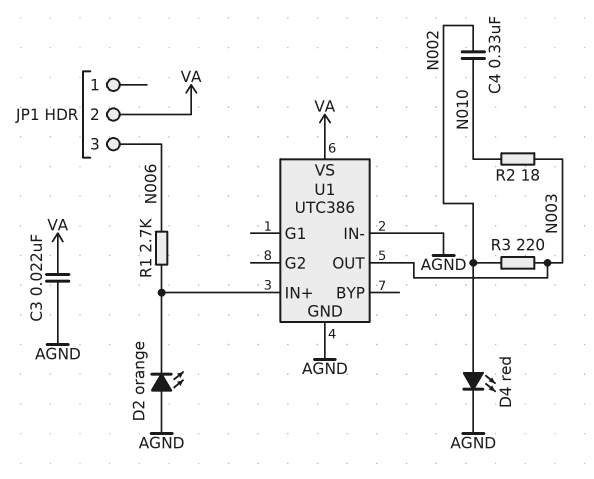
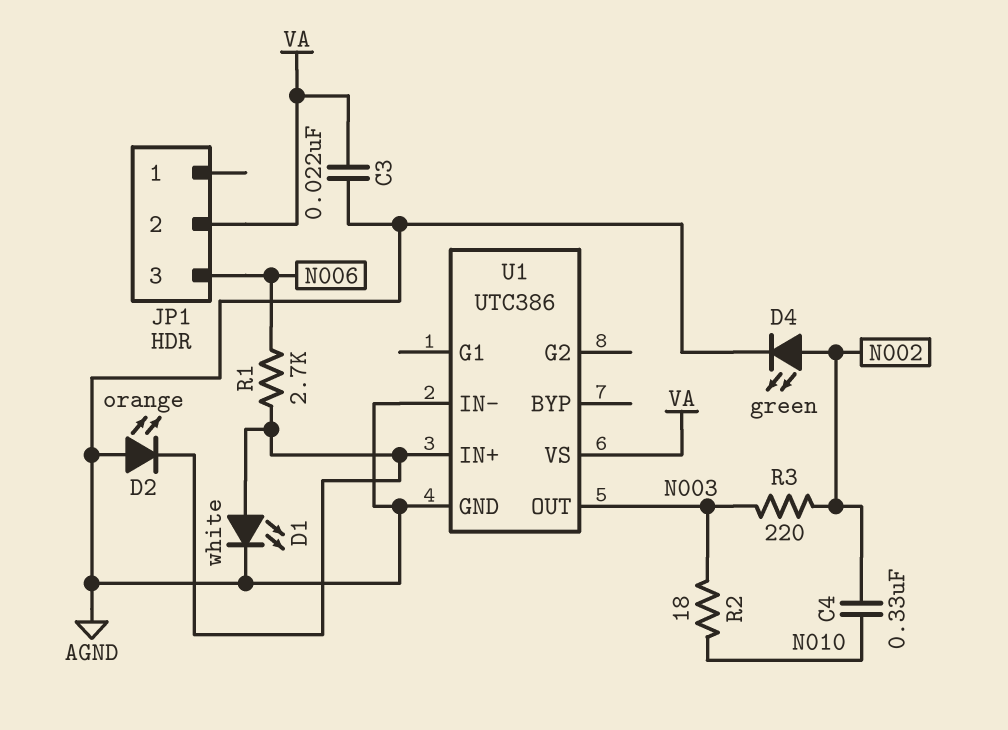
D1: none -> LED white (A U1/IN+, K AGND)
D4: LED red (A N002, K AGND) -> LED green (A N002, K AGND)

